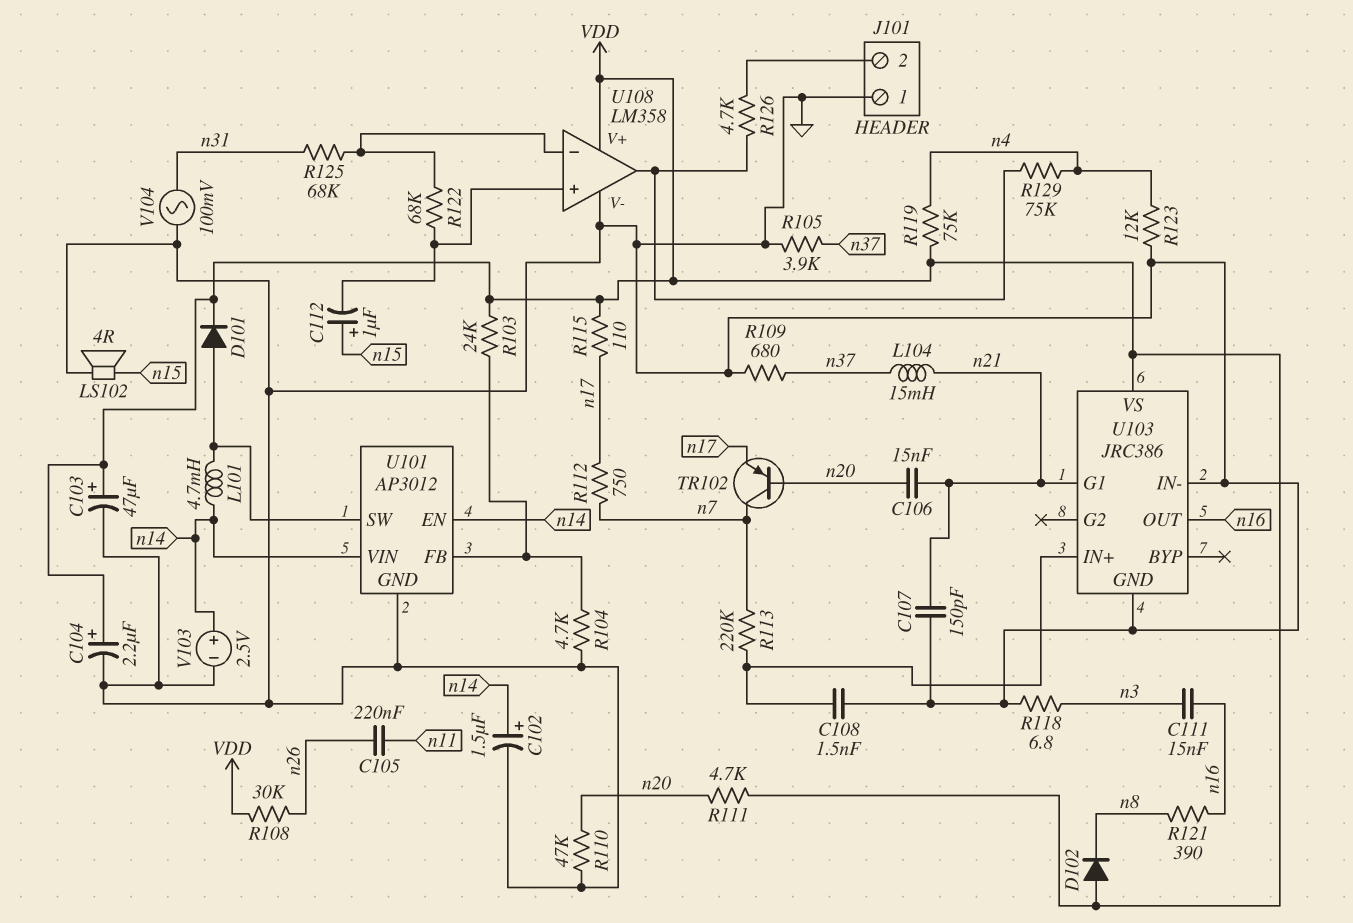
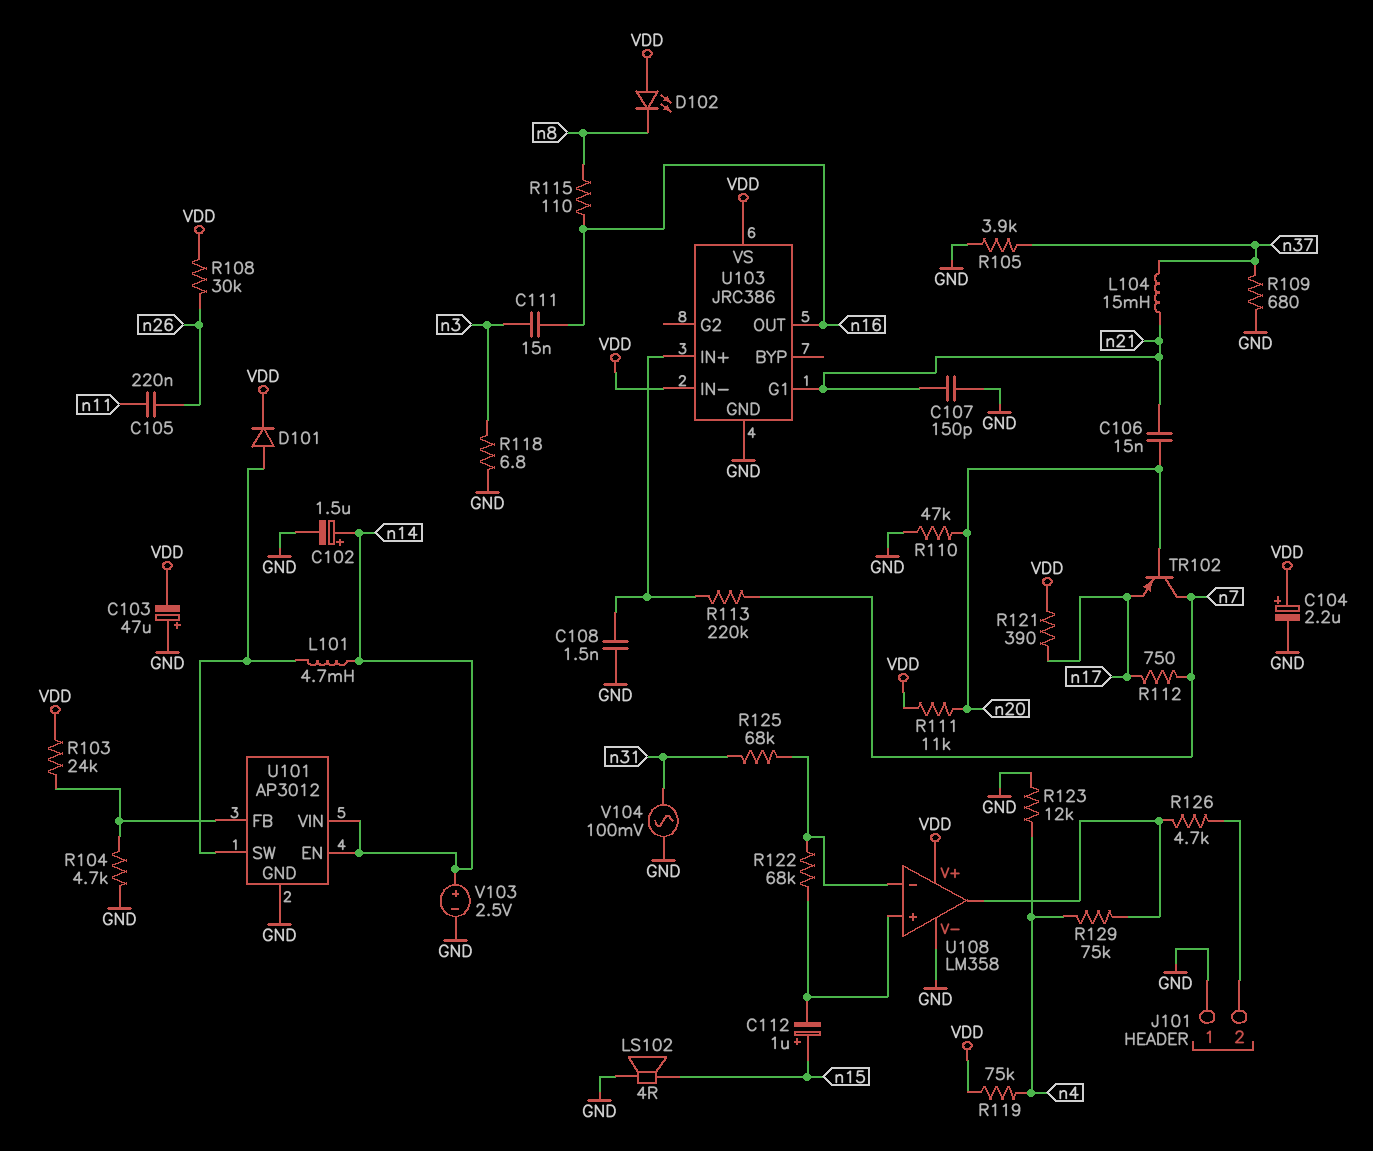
C103: 47uF (plus VDD, minus GND) -> 47uF (plus GND, minus VDD)
D102: diode (A VDD, K n8) -> LED (A VDD, K n8)
R111: 4.7k (VDD, n20) -> 11k (VDD, n20)
R115: 110 (VDD, n17) -> 110 (n8, n16)
R121: 390 (n8, n16) -> 390 (VDD, n17)
U103 pin IN-: GND -> VDD

